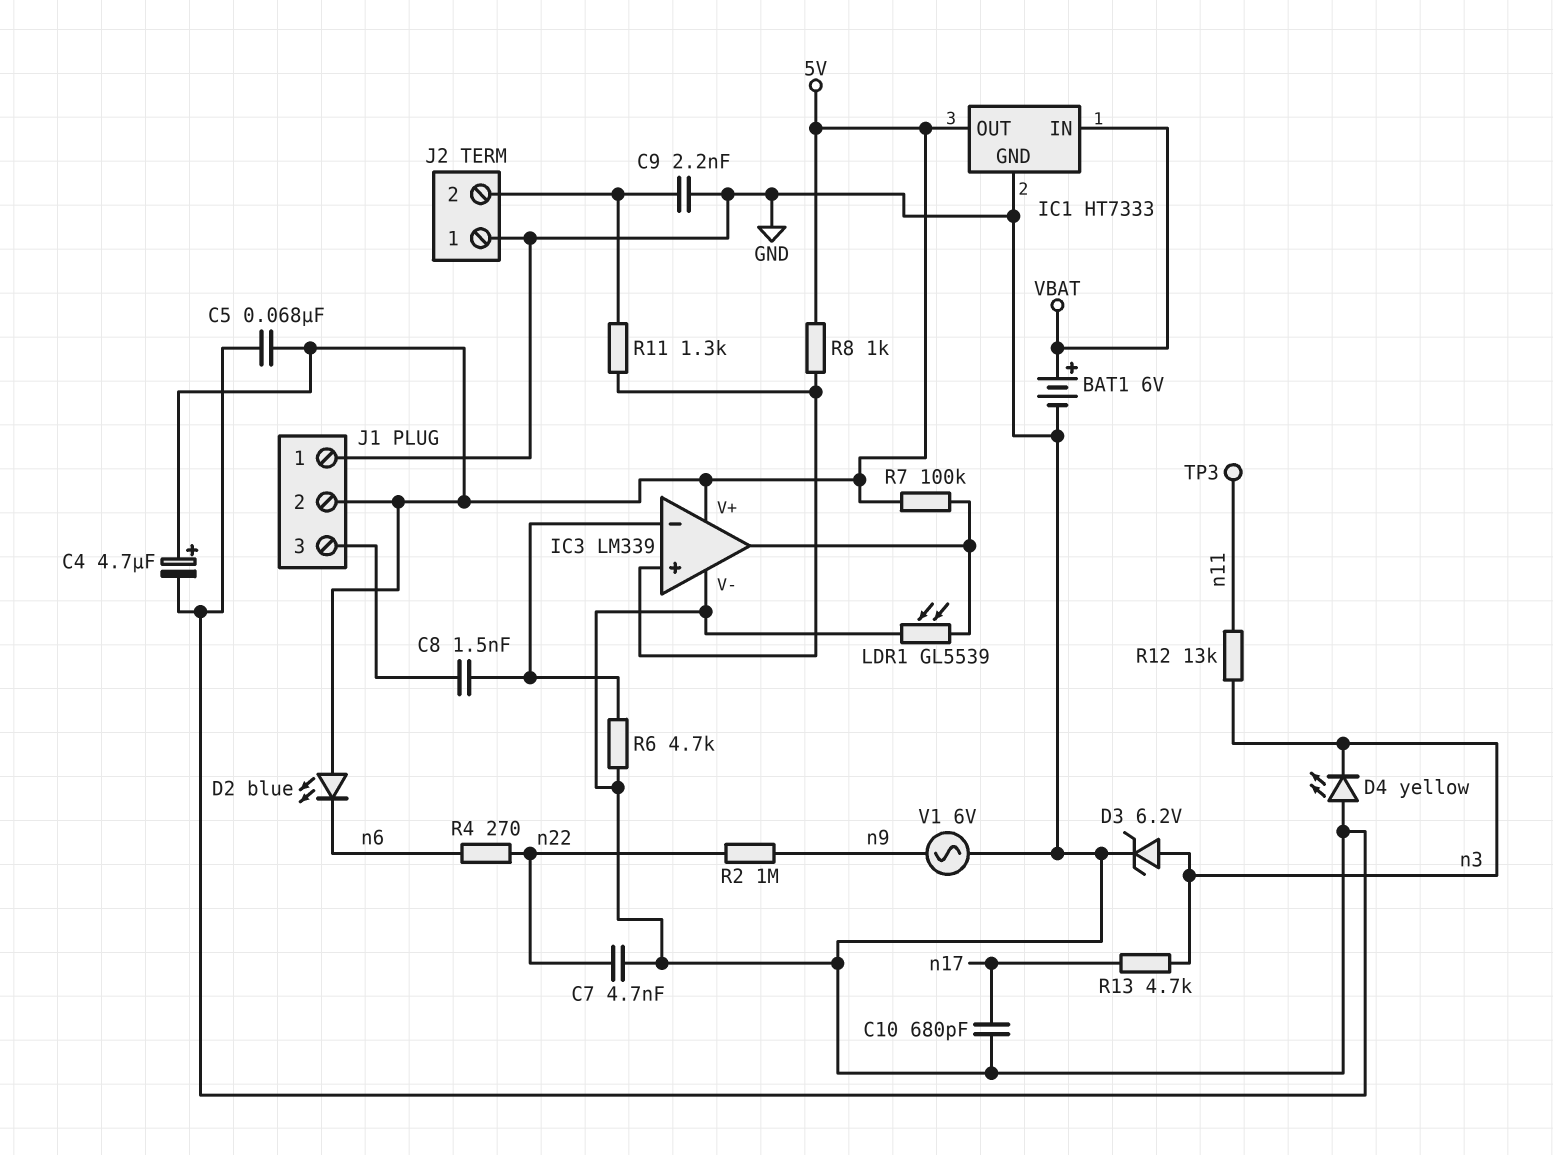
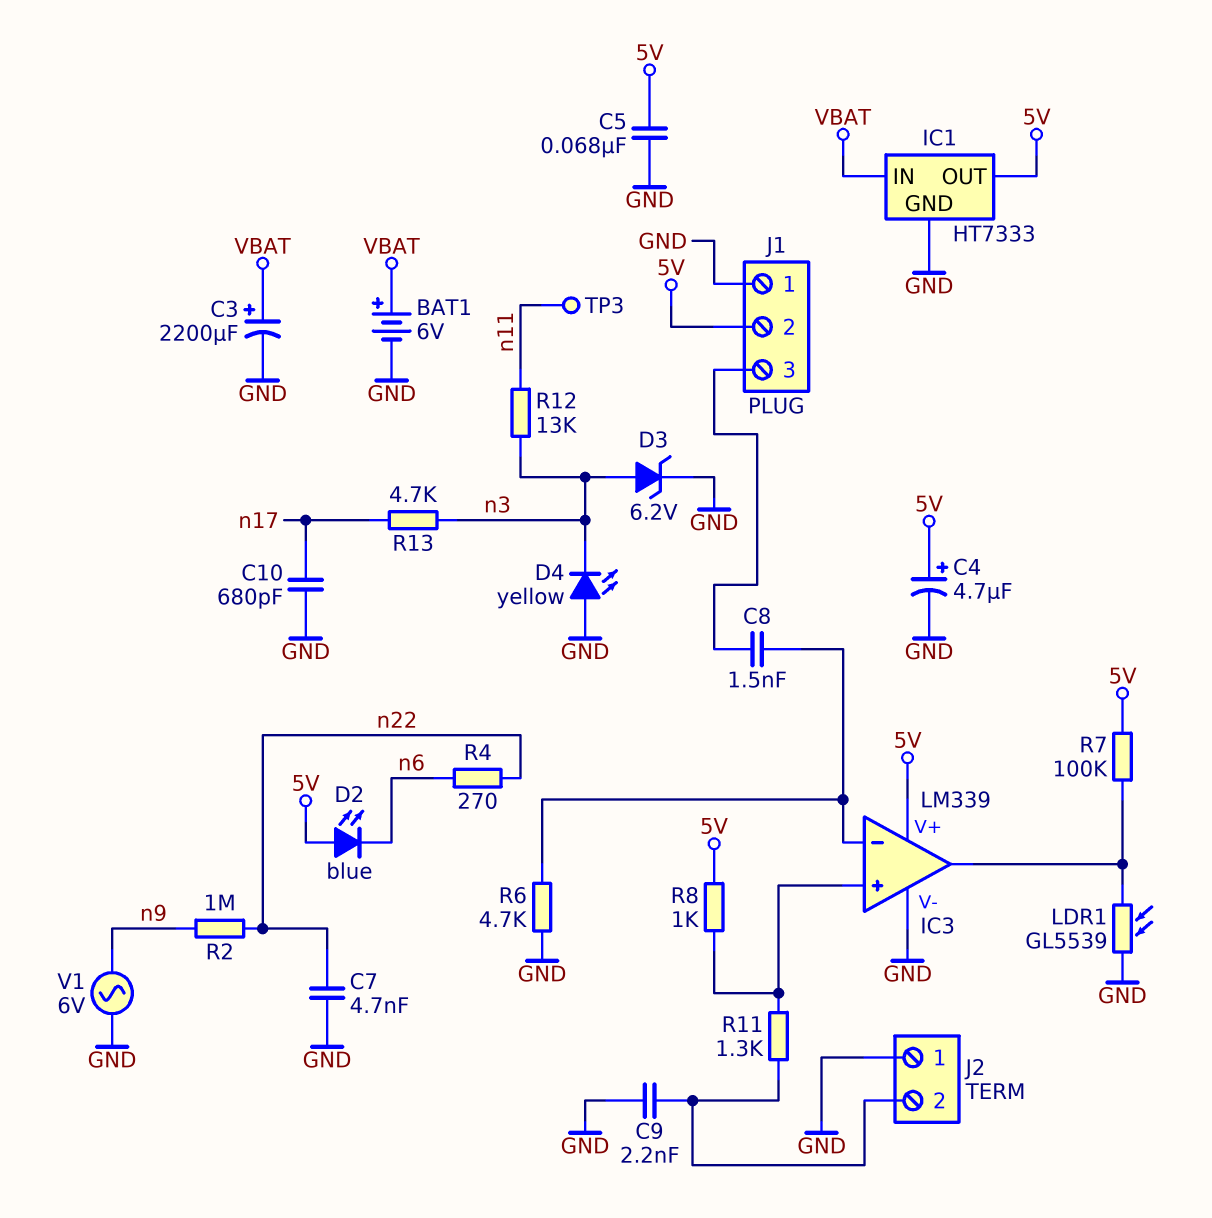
C3: none -> 2200uF (plus VBAT, minus GND)

